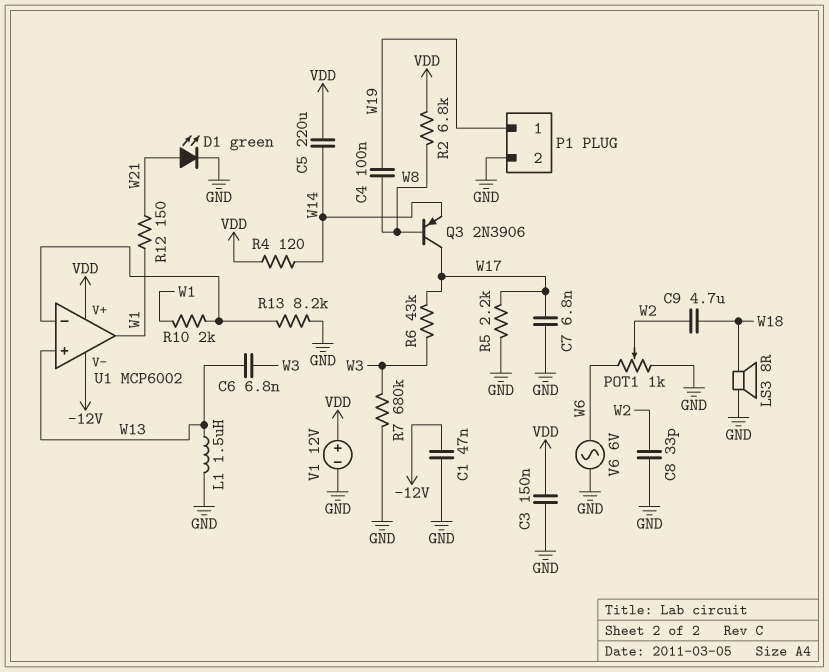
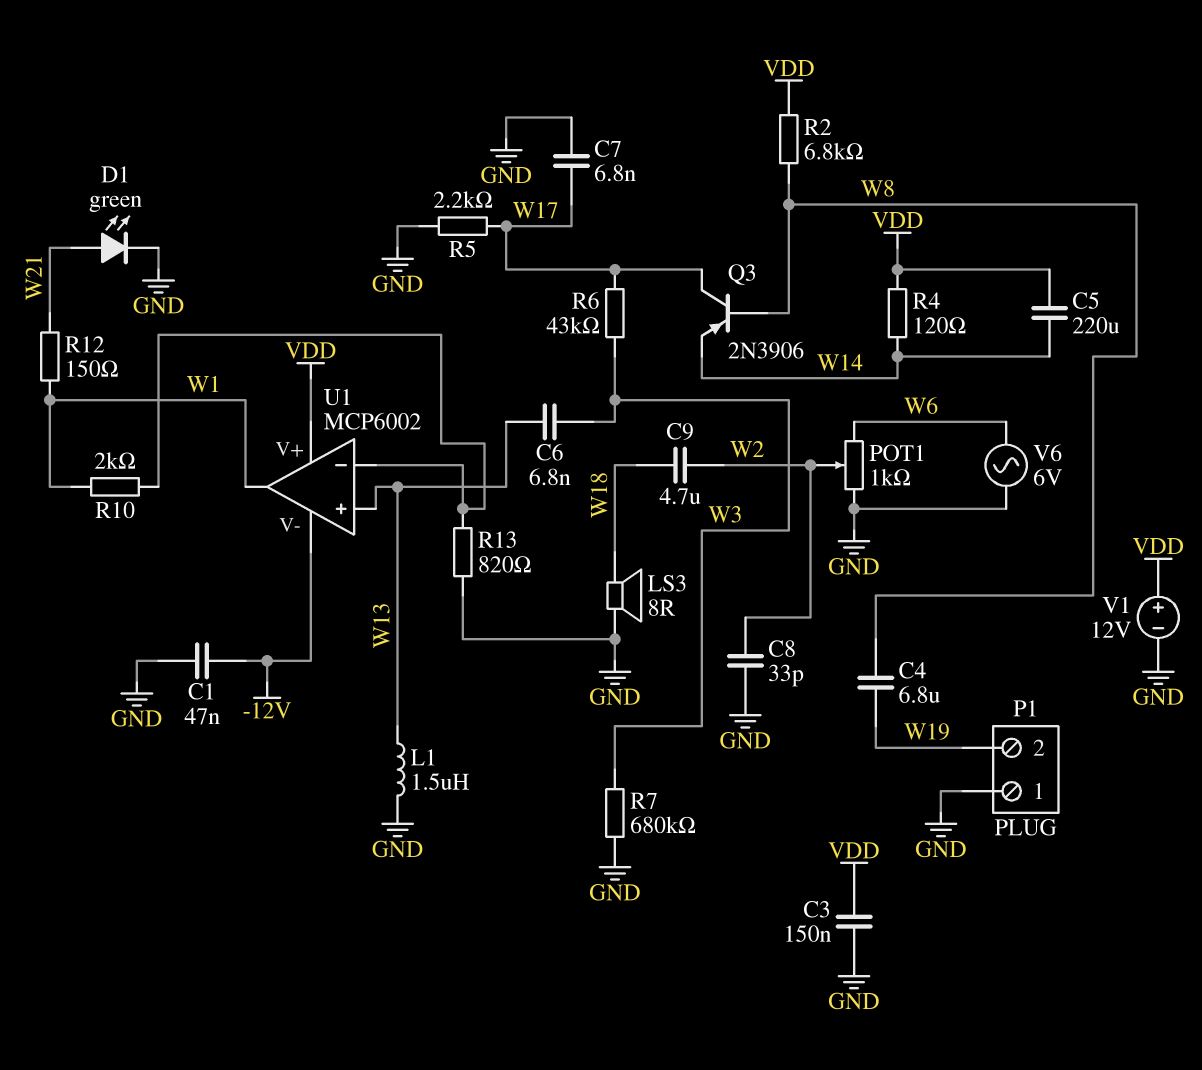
C4: 100nF (W8, W19) -> 6.8uF (W8, W19)
P1 pin 1: W19 -> GND
P1 pin 2: GND -> W19
R13: 8.2k (GND, U1/in-) -> 820 (GND, U1/in-)

